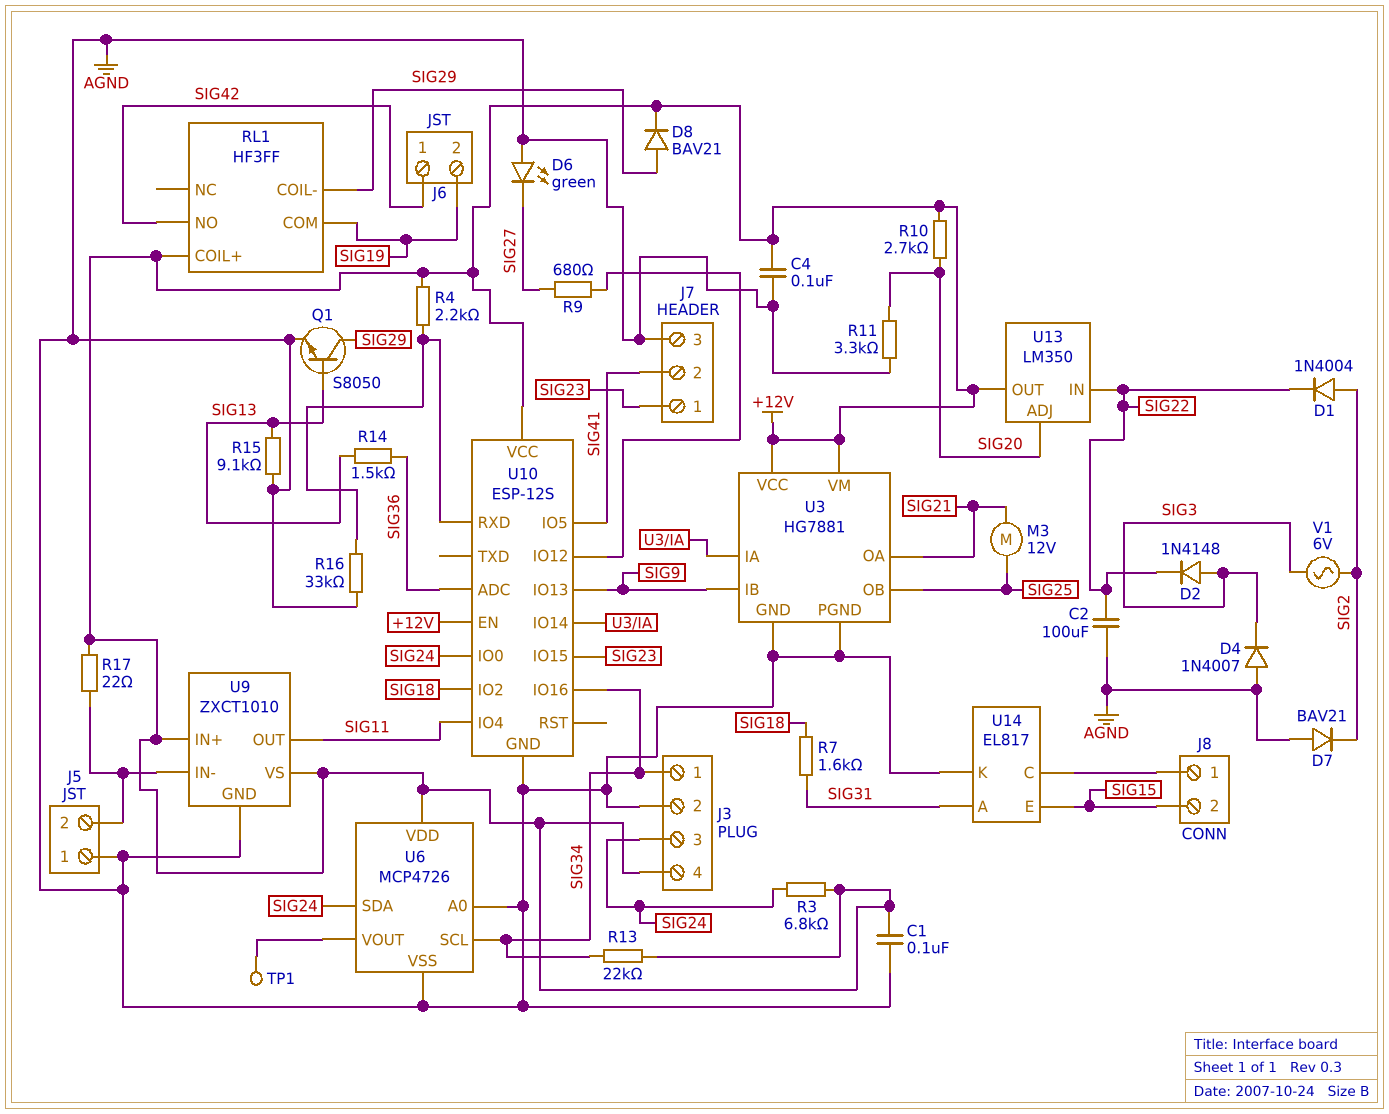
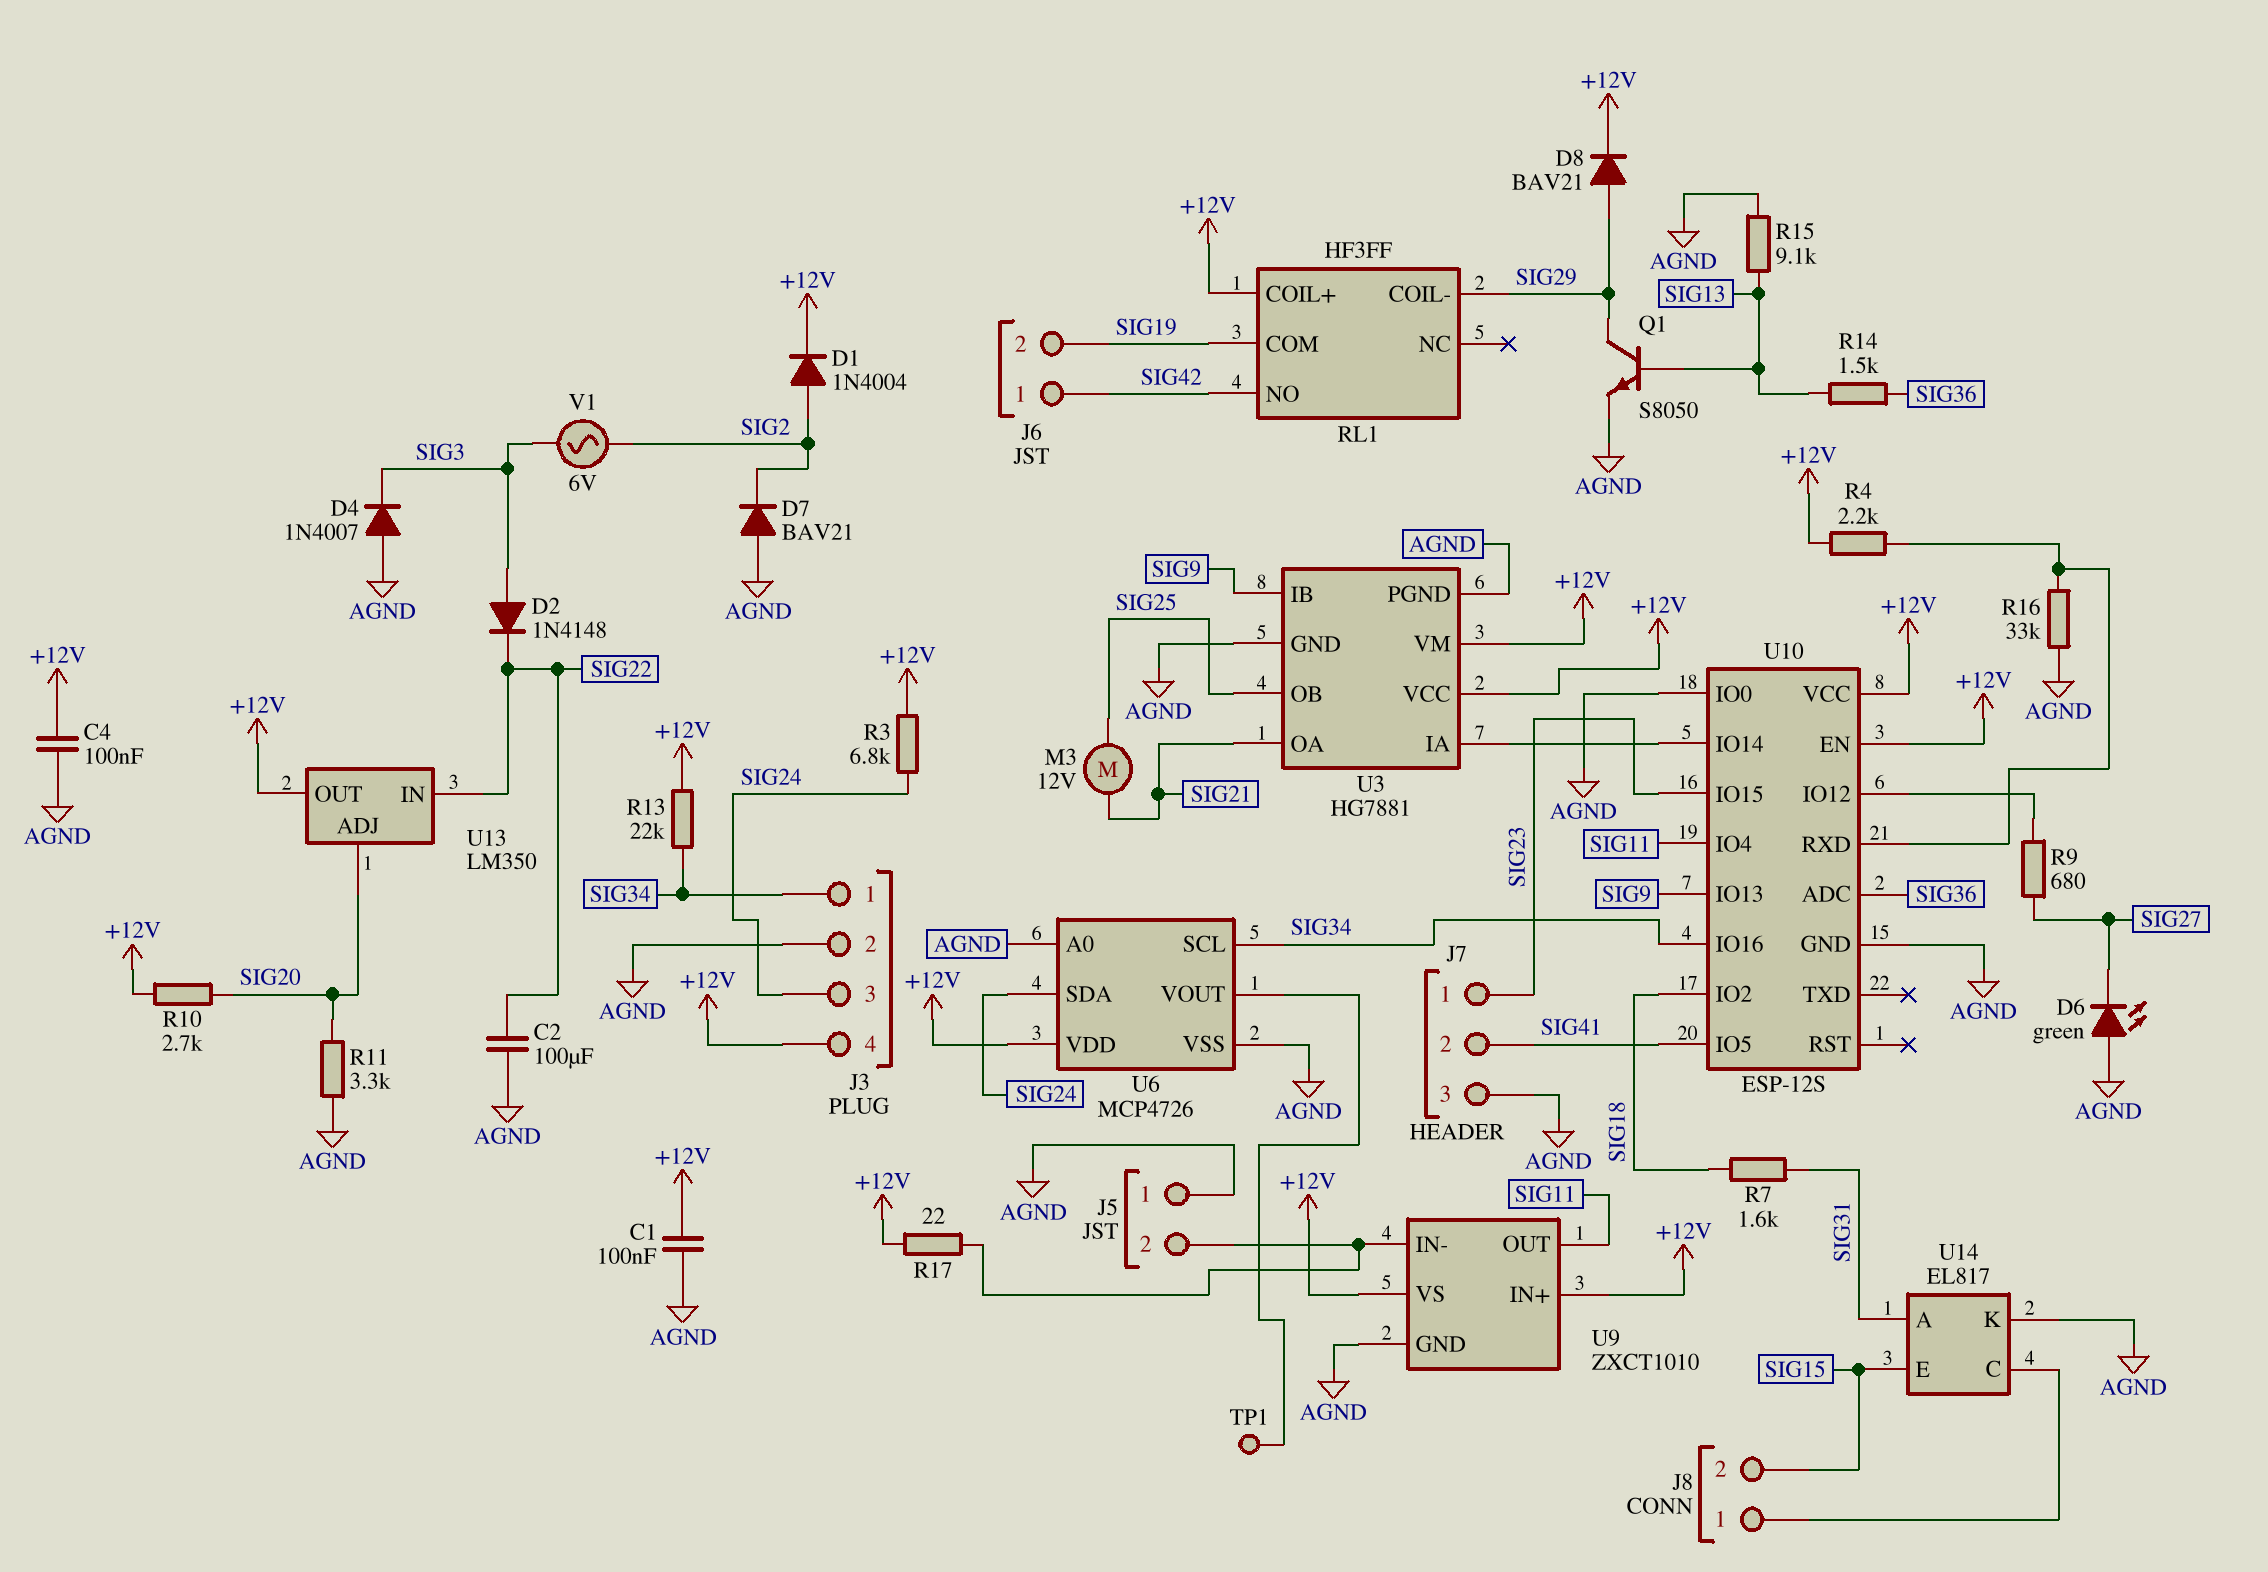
D1: diode 1N4004 (A SIG2, K SIG22) -> diode 1N4004 (A SIG2, K +12V)
U10 pin IO0: SIG24 -> AGND

